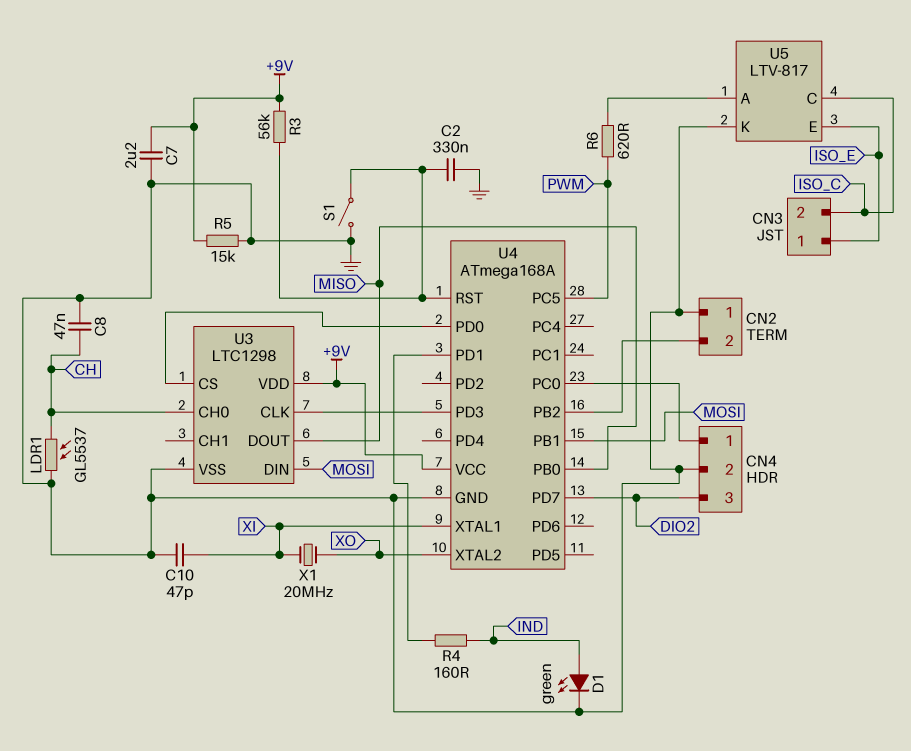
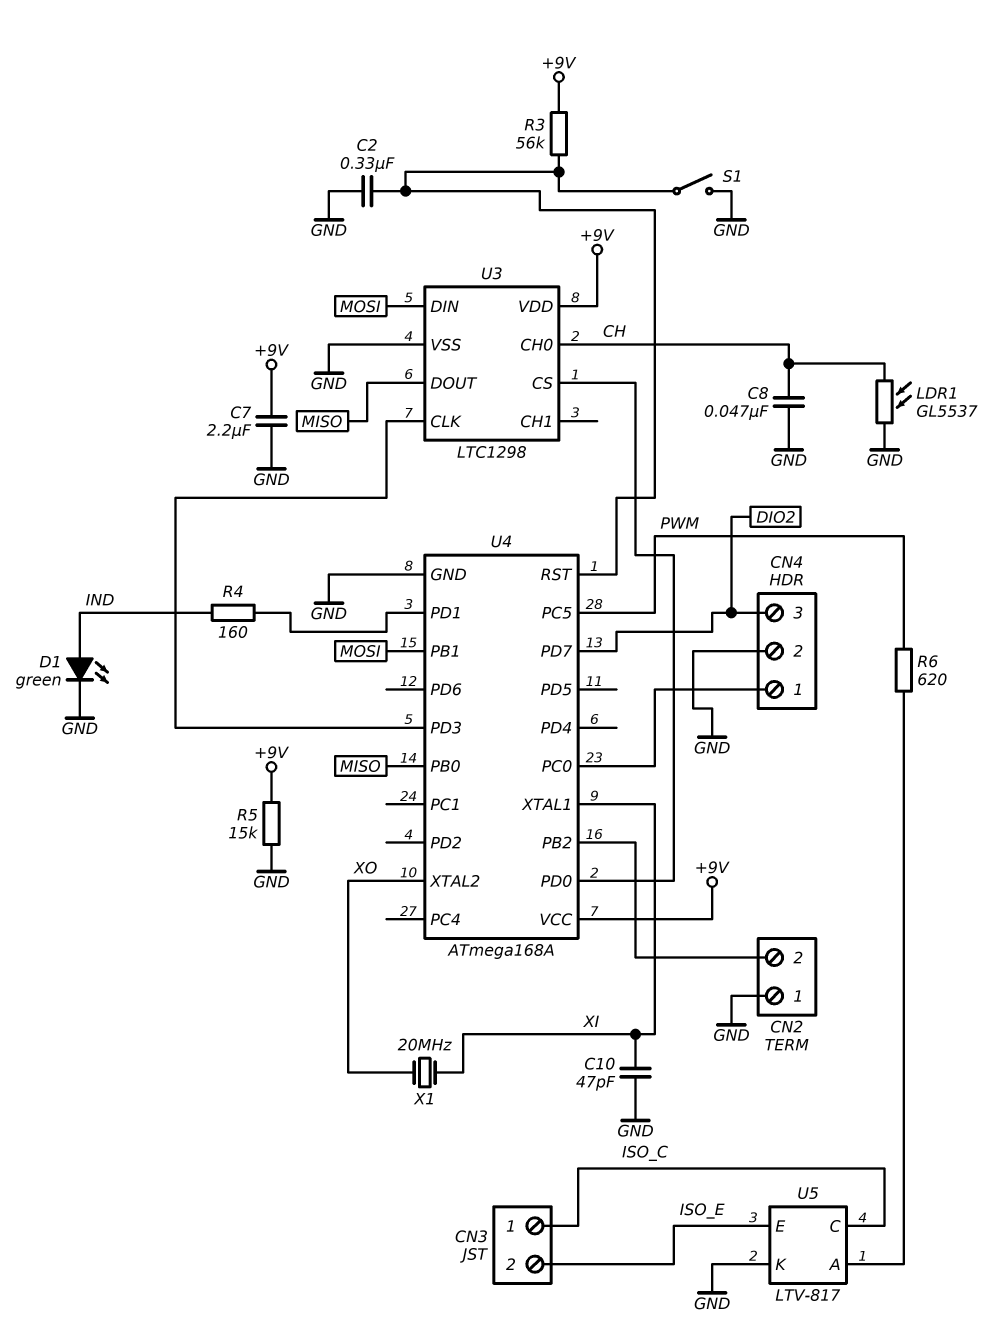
CN3 pin 1: ISO_E -> ISO_C
CN3 pin 2: ISO_C -> ISO_E

